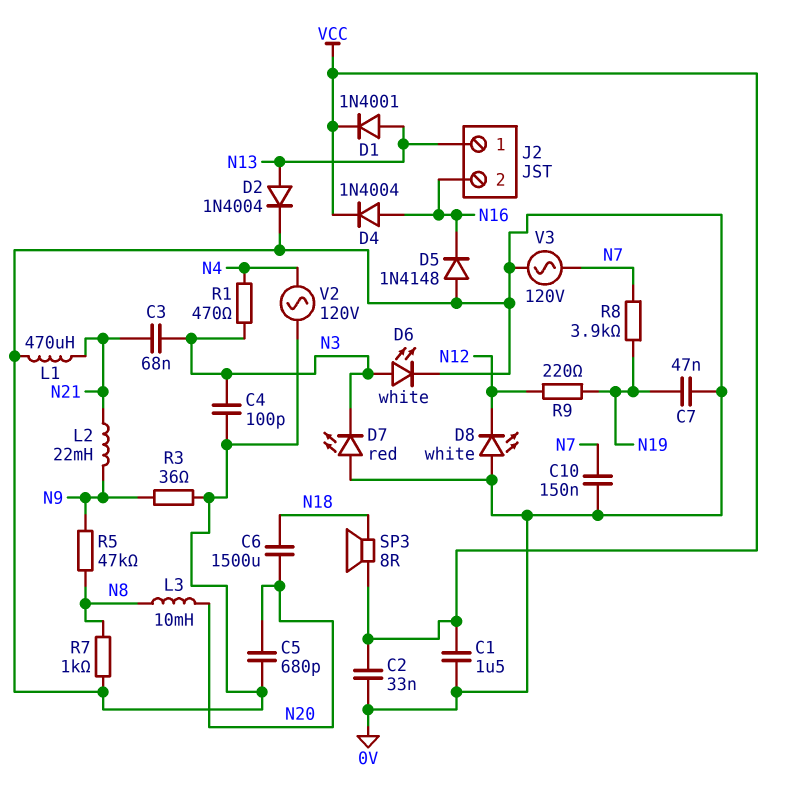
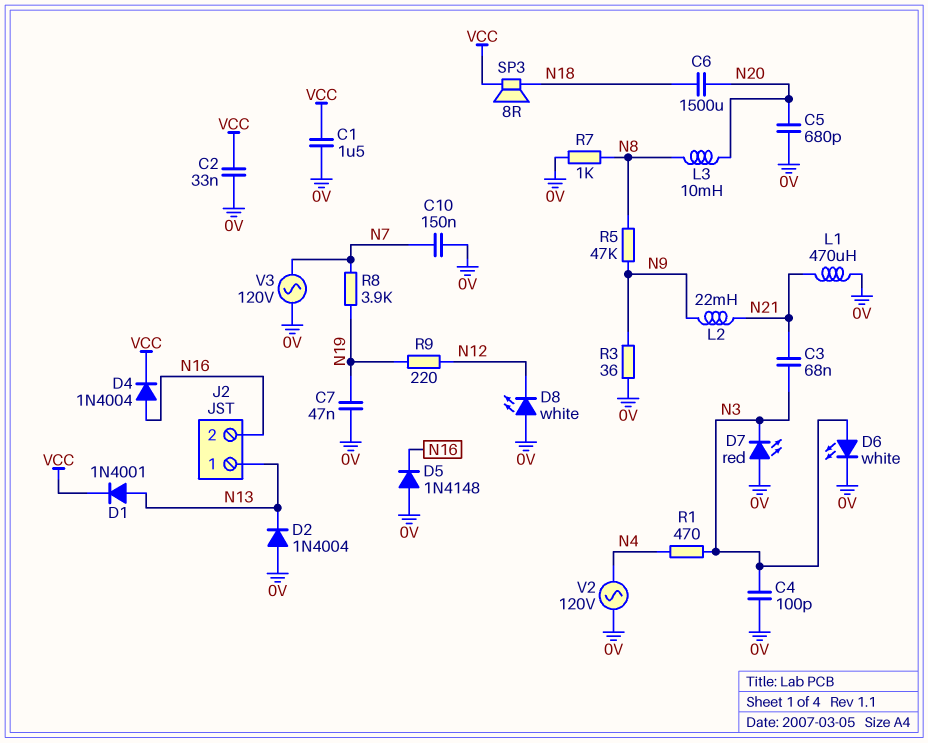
D2: diode 1N4004 (A N13, K 0V) -> diode 1N4004 (A 0V, K N13)

